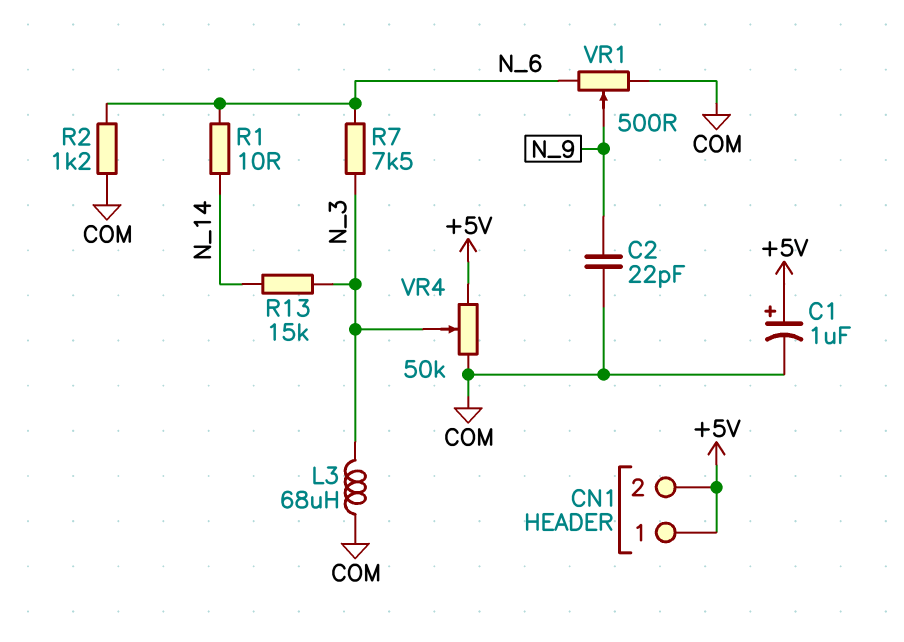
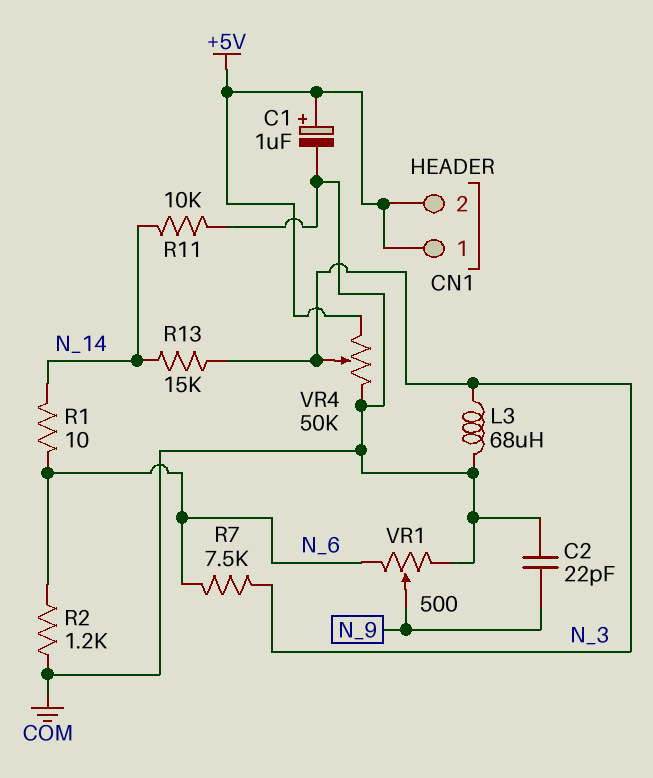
R11: none -> 10k (COM, N_14)

